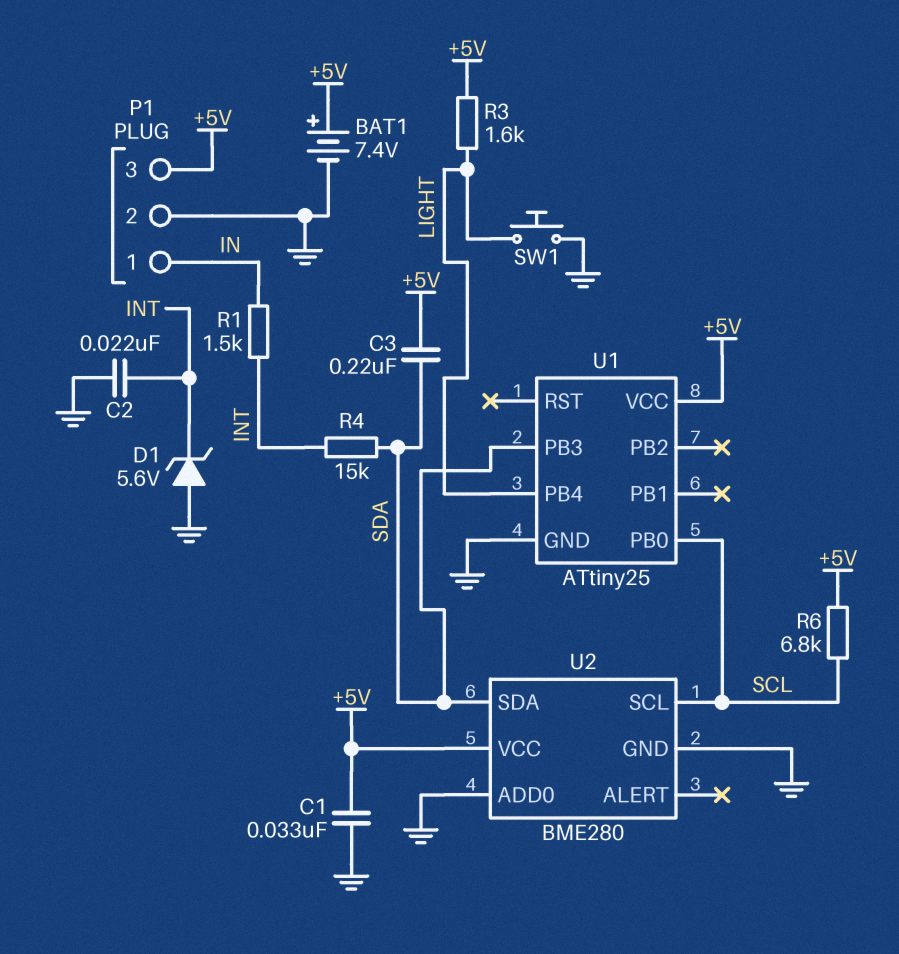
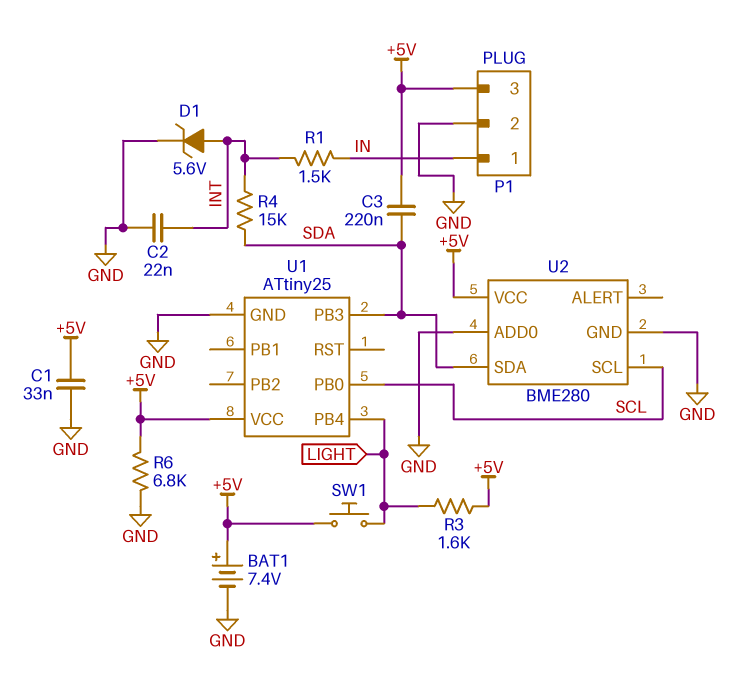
D1: zener 5.6V (A GND, K INT) -> zener 5.6V (A INT, K GND)
R6: 6.8k (+5V, SCL) -> 6.8k (+5V, GND)
SW1: button (GND, LIGHT) -> button (+5V, LIGHT)

